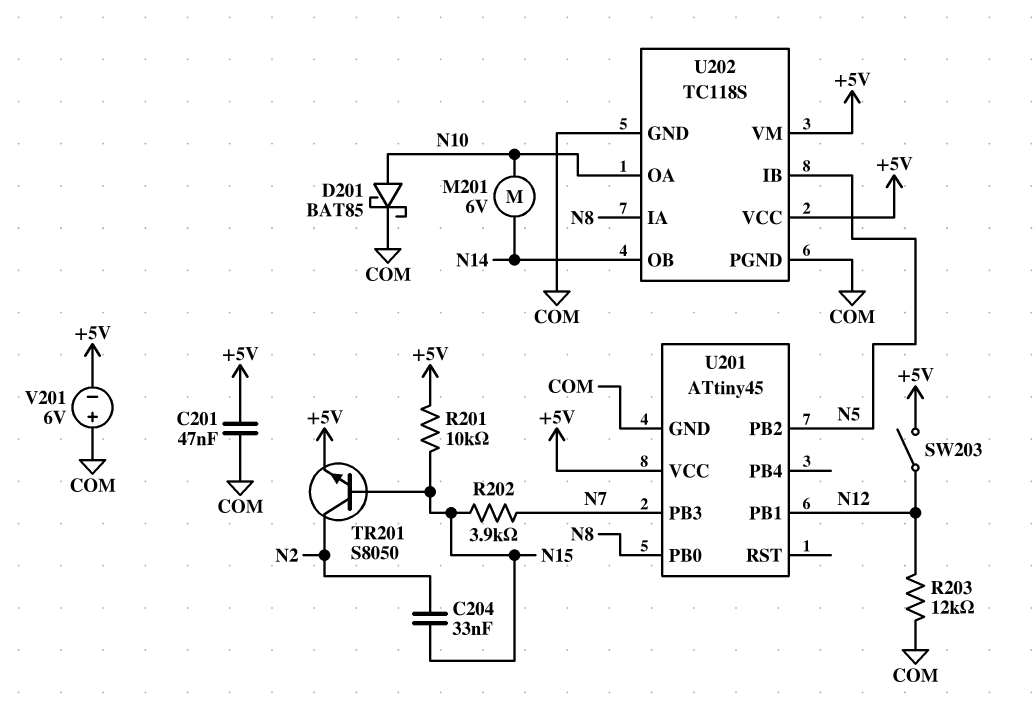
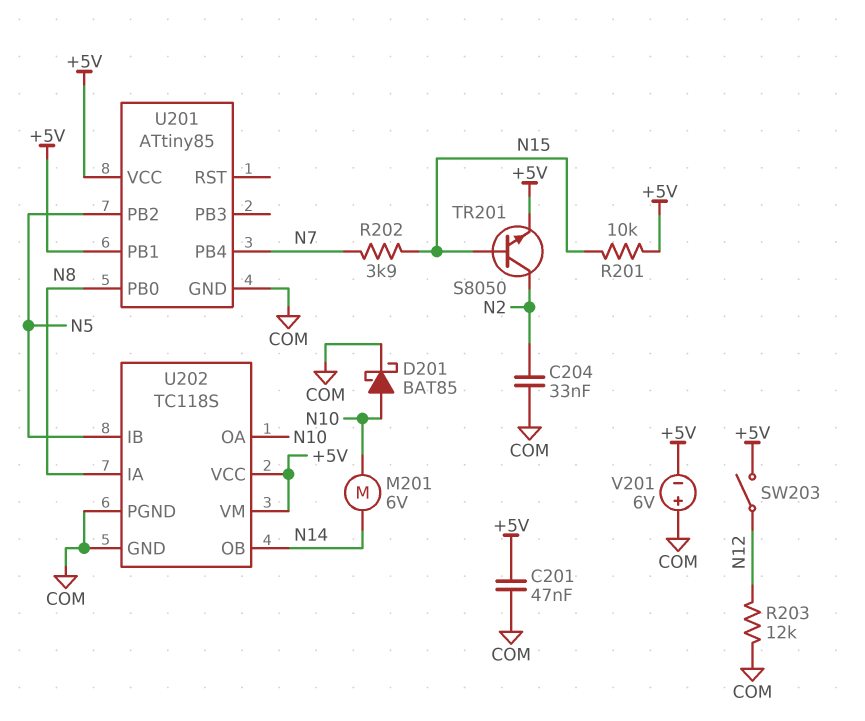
C204: 33nF (N2, N15) -> 33nF (COM, N2)
U201: ATtiny45 -> ATtiny85
U201 pin PB1: N12 -> +5V
U201 pin PB3: N7 -> none
U201 pin PB4: none -> N7

